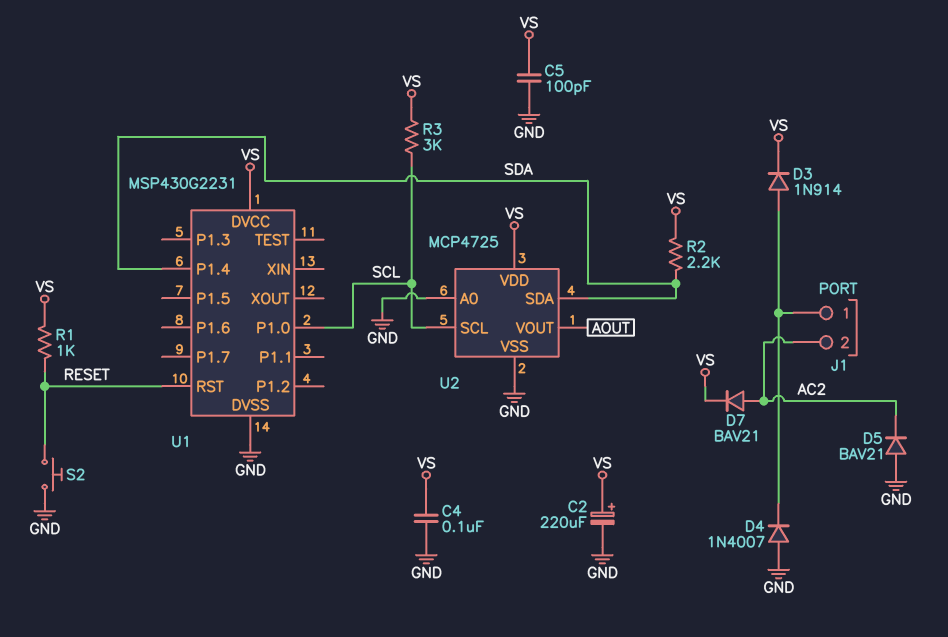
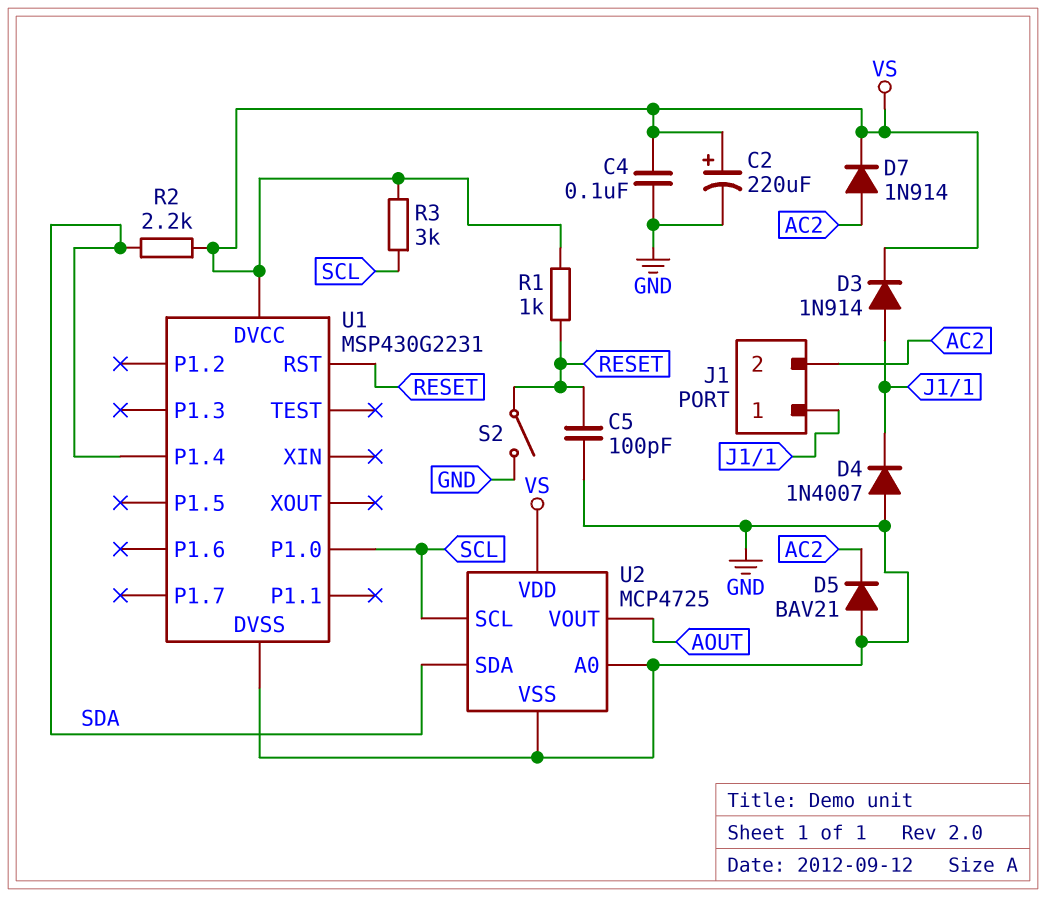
C5: 100pF (GND, VS) -> 100pF (GND, RESET)
D7: diode BAV21 (A AC2, K VS) -> diode 1N914 (A AC2, K VS)
S2: button (GND, RESET) -> switch (GND, RESET)

